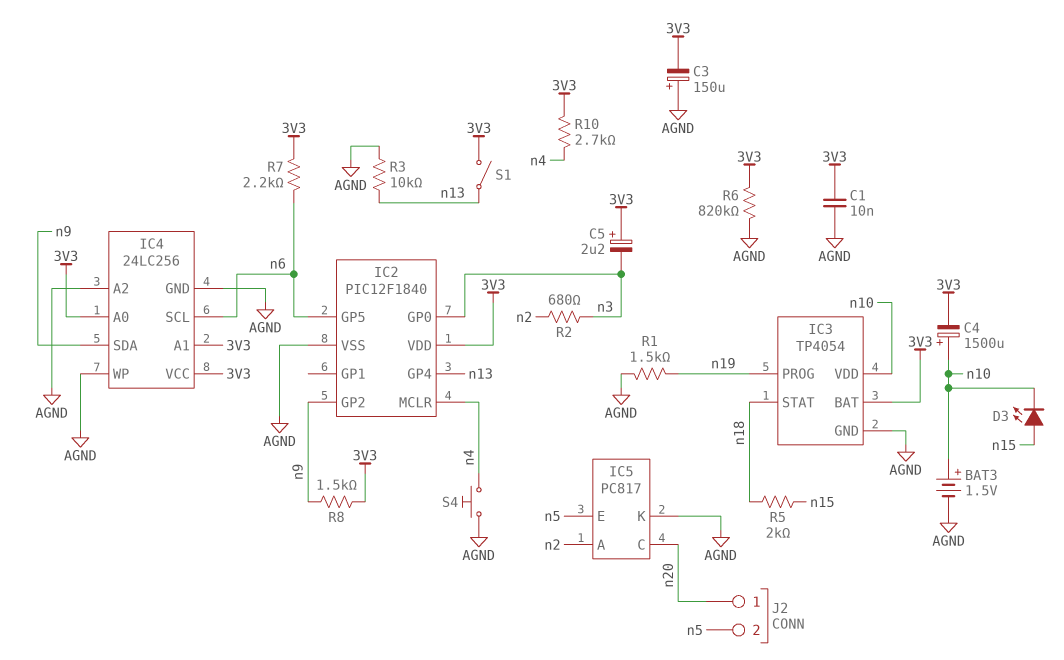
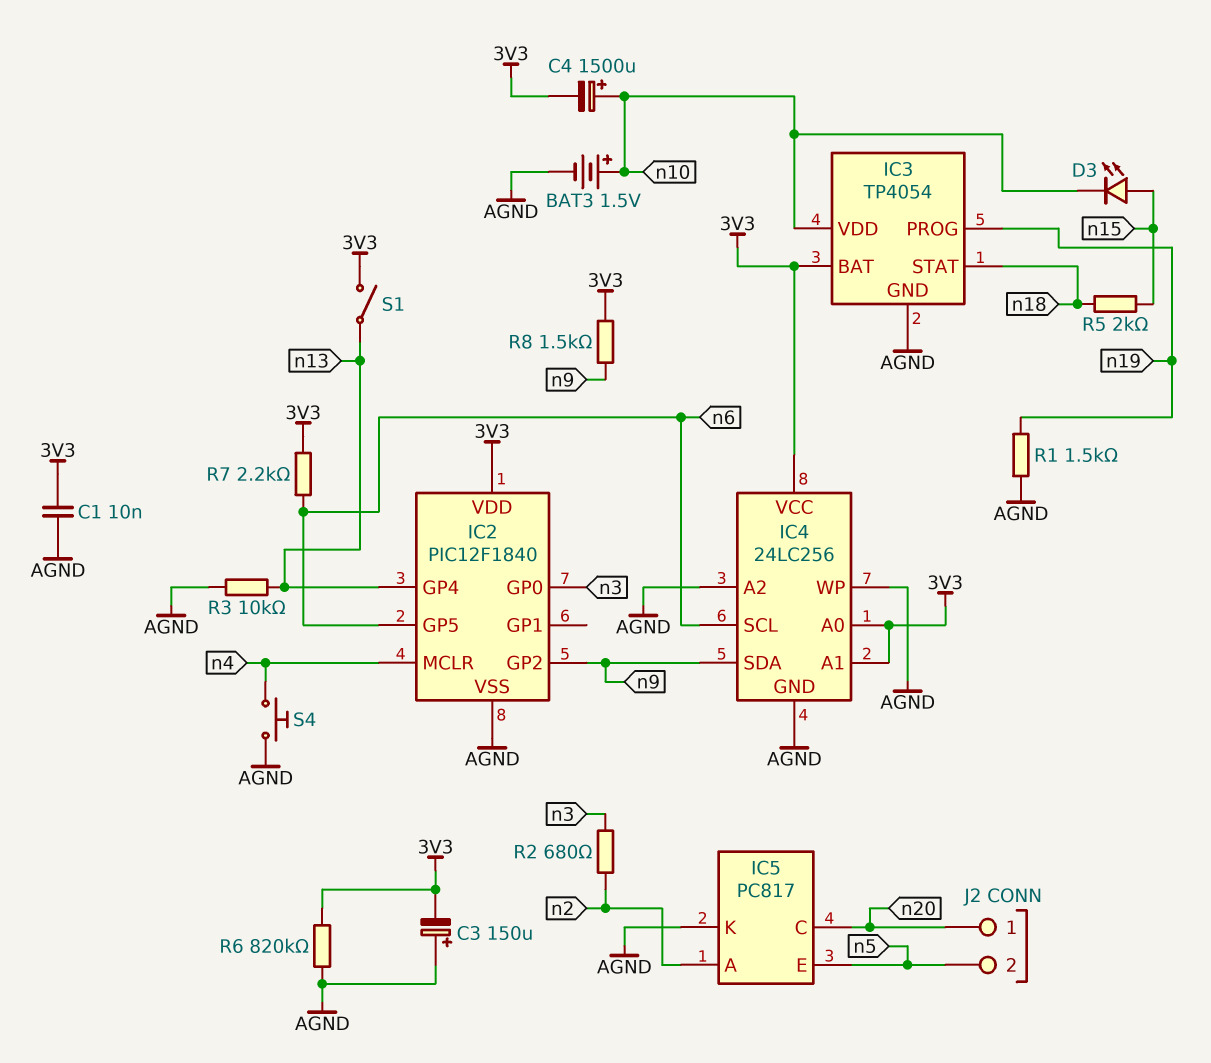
C5: 2.2uF (plus 3V3, minus n3) -> none
R10: 2.7k (3V3, n4) -> none

